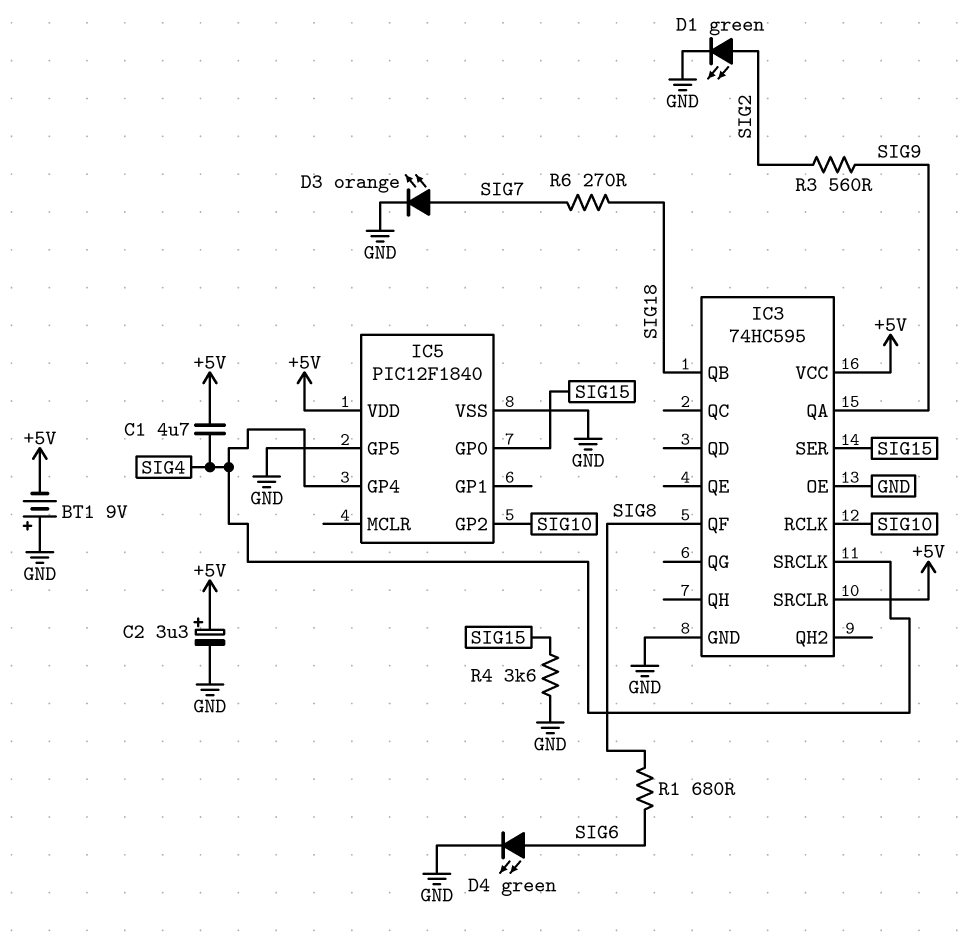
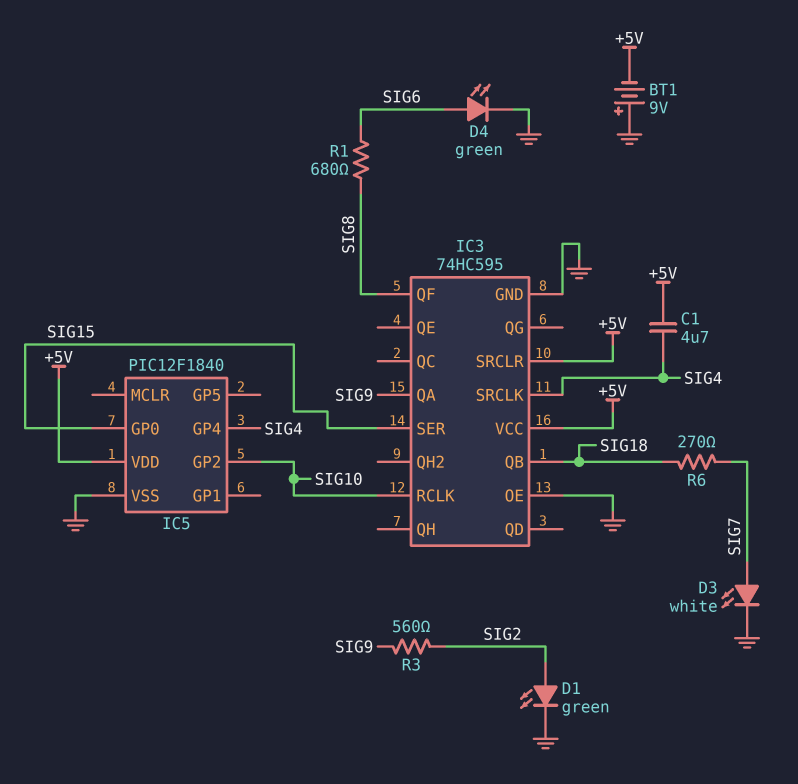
C2: 3.3uF (plus +5V, minus GND) -> none
D3: LED orange (A SIG7, K GND) -> LED white (A SIG7, K GND)
IC5 pin GP5: GND -> none
R4: 3.6k (GND, SIG15) -> none

